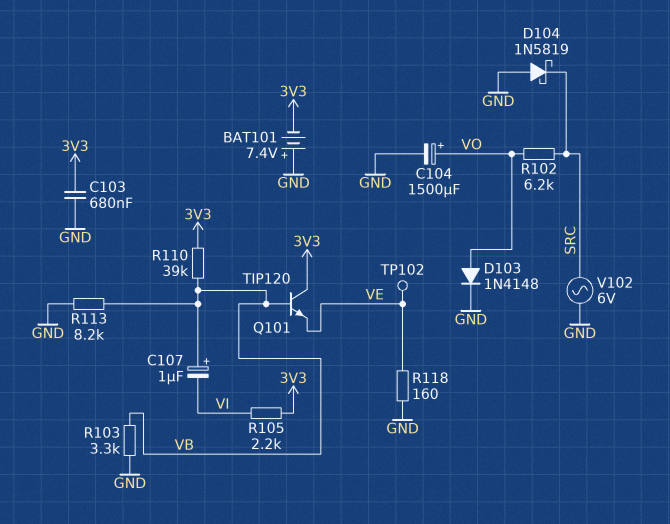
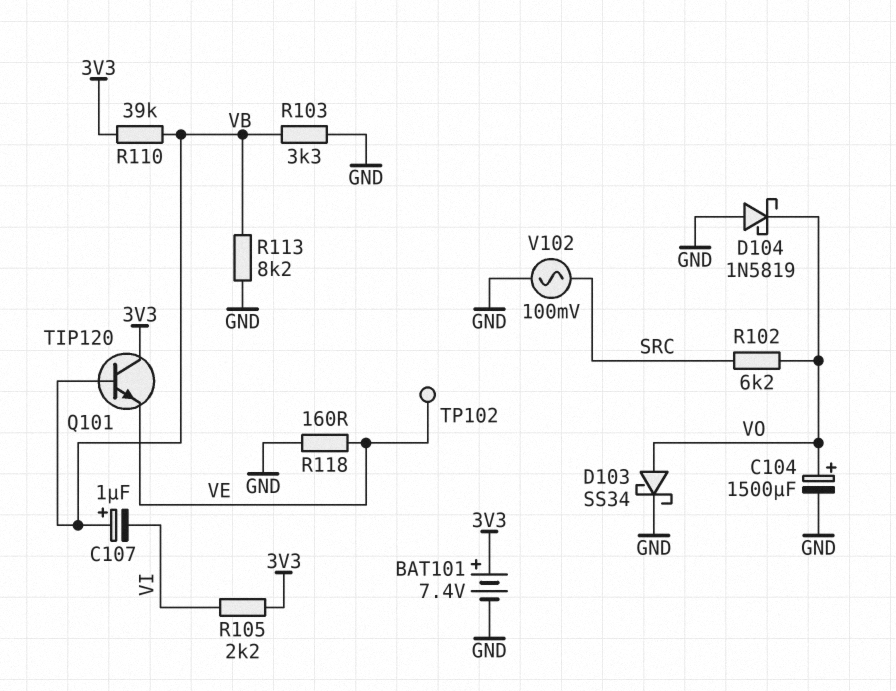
BAT101: 7.4V (plus GND, minus 3V3) -> 7.4V (plus 3V3, minus GND)
C103: 680nF (3V3, GND) -> none
D103: diode 1N4148 (A VO, K GND) -> schottky SS34 (A VO, K GND)
D104: schottky 1N5819 (A GND, K SRC) -> schottky 1N5819 (A GND, K VO)
V102: AC 6V (GND, SRC) -> AC 100mV (GND, SRC)

